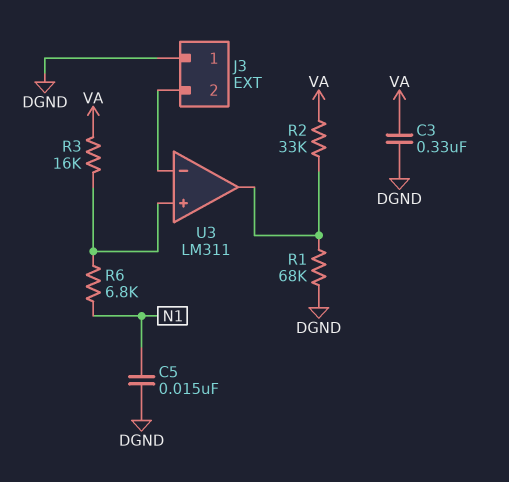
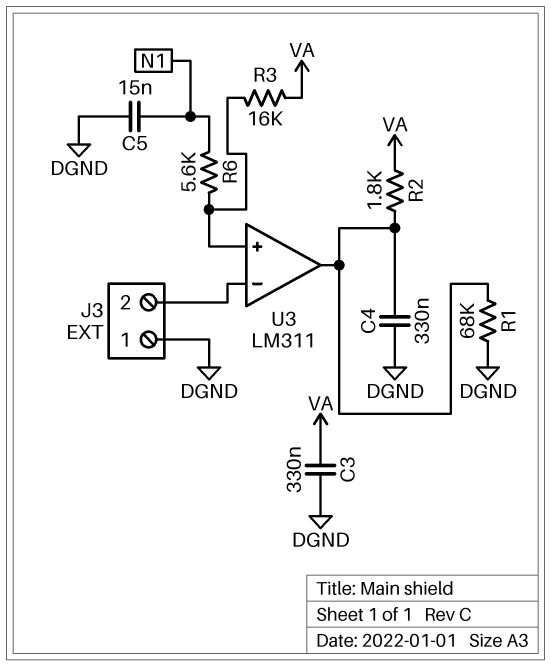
C4: none -> 330nF (DGND, U3/out)
R2: 33k (U3/out, VA) -> 1.8k (U3/out, VA)
R6: 6.8k (N1, U3/in+) -> 5.6k (N1, U3/in+)

